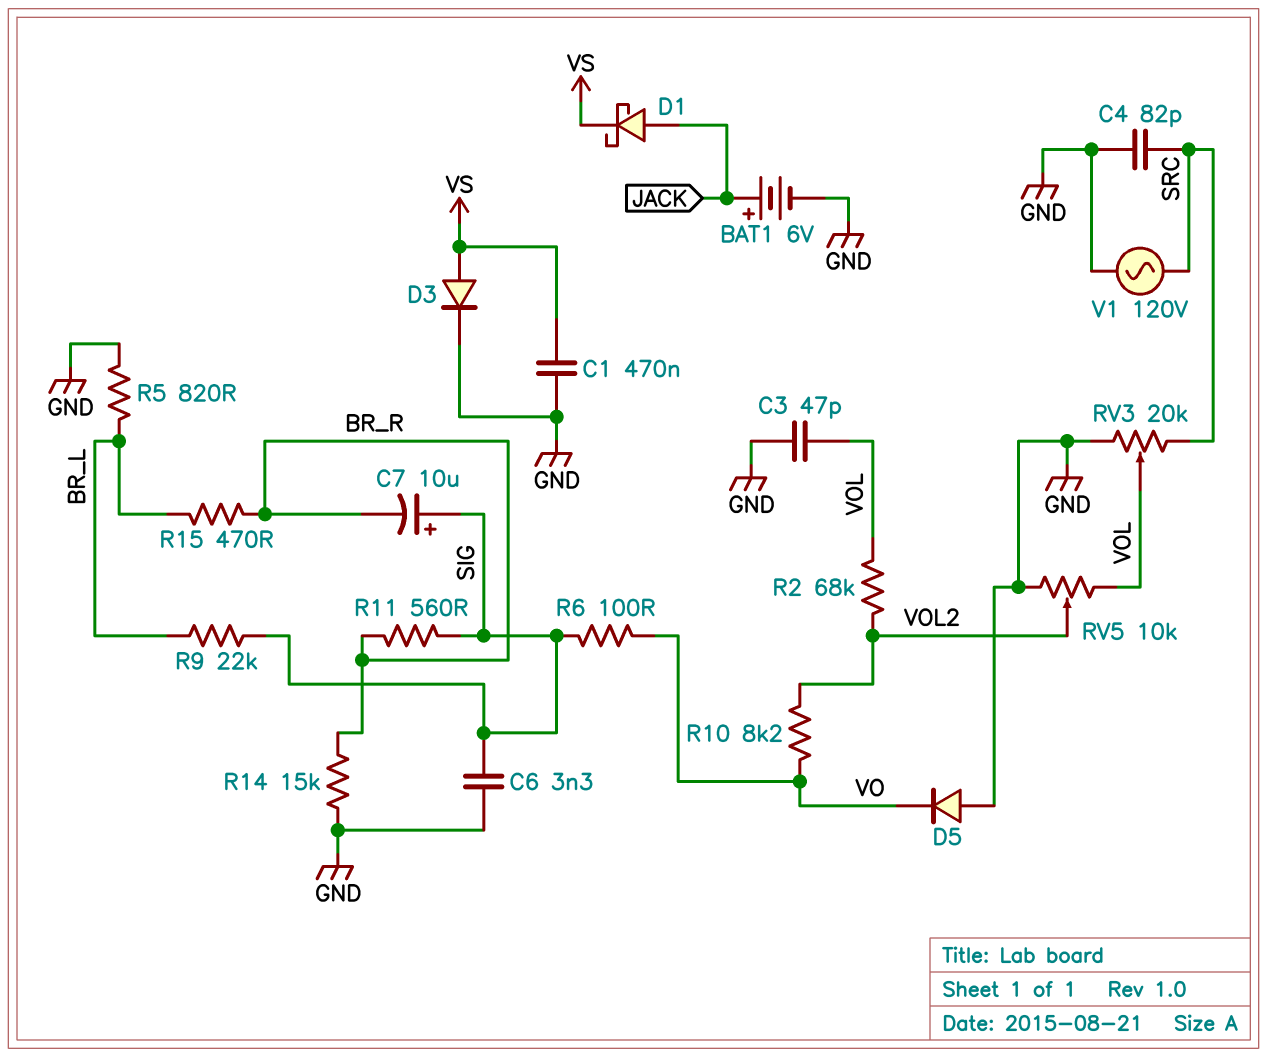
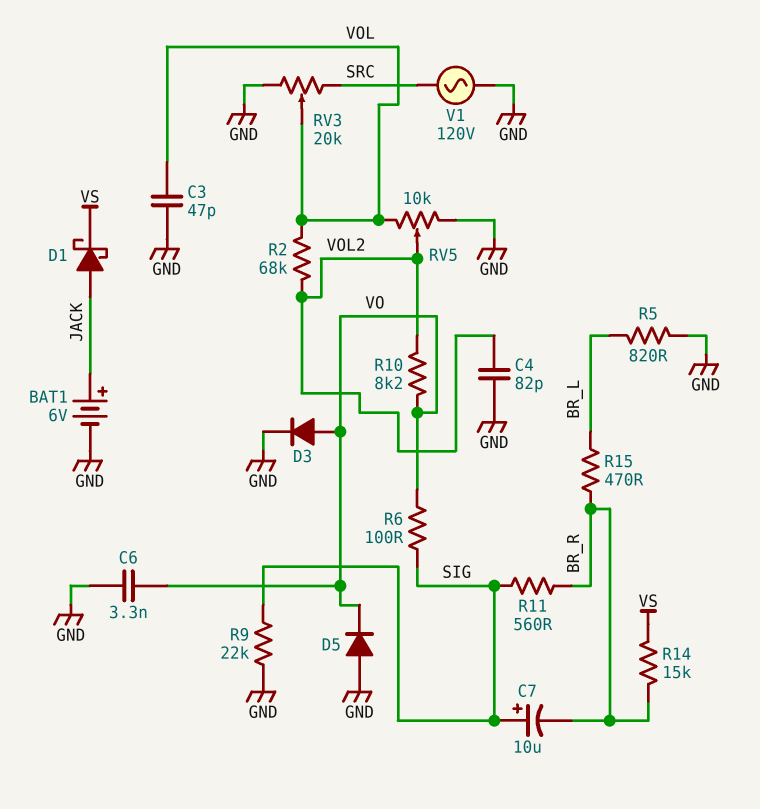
C1: 470nF (GND, VS) -> none
C4: 82pF (GND, SRC) -> 82pF (GND, VOL2)
C6: 3.3nF (GND, SIG) -> 3.3nF (GND, VO)
D3: diode (A VS, K GND) -> diode (A VO, K GND)
R9: 22k (BR_L, SIG) -> 22k (GND, SIG)
R14: 15k (BR_R, GND) -> 15k (BR_R, VS)

